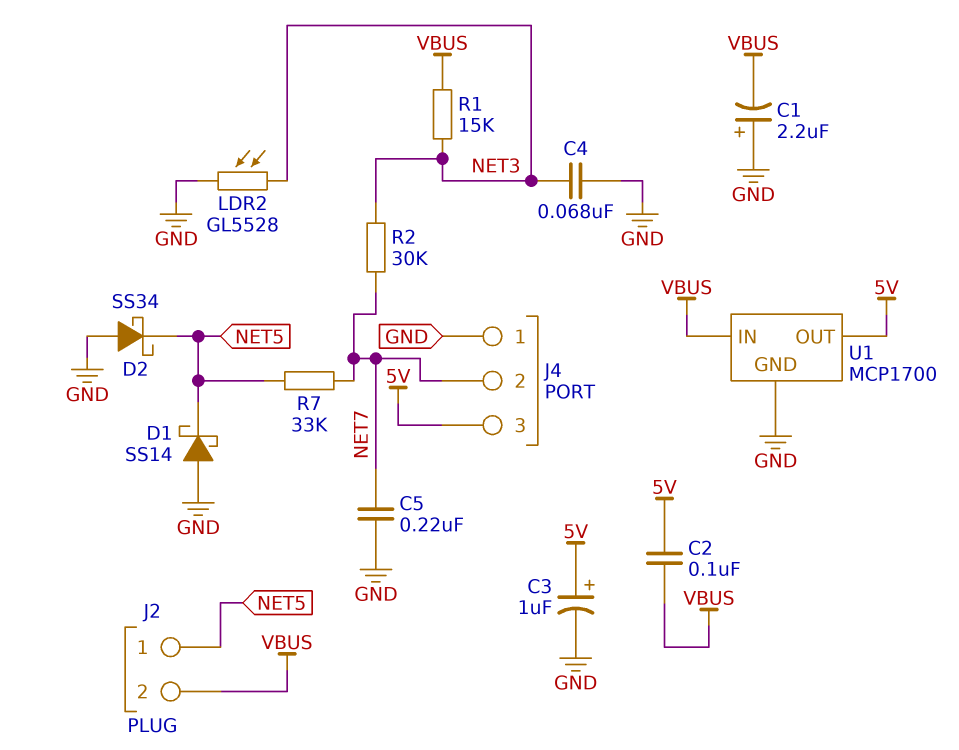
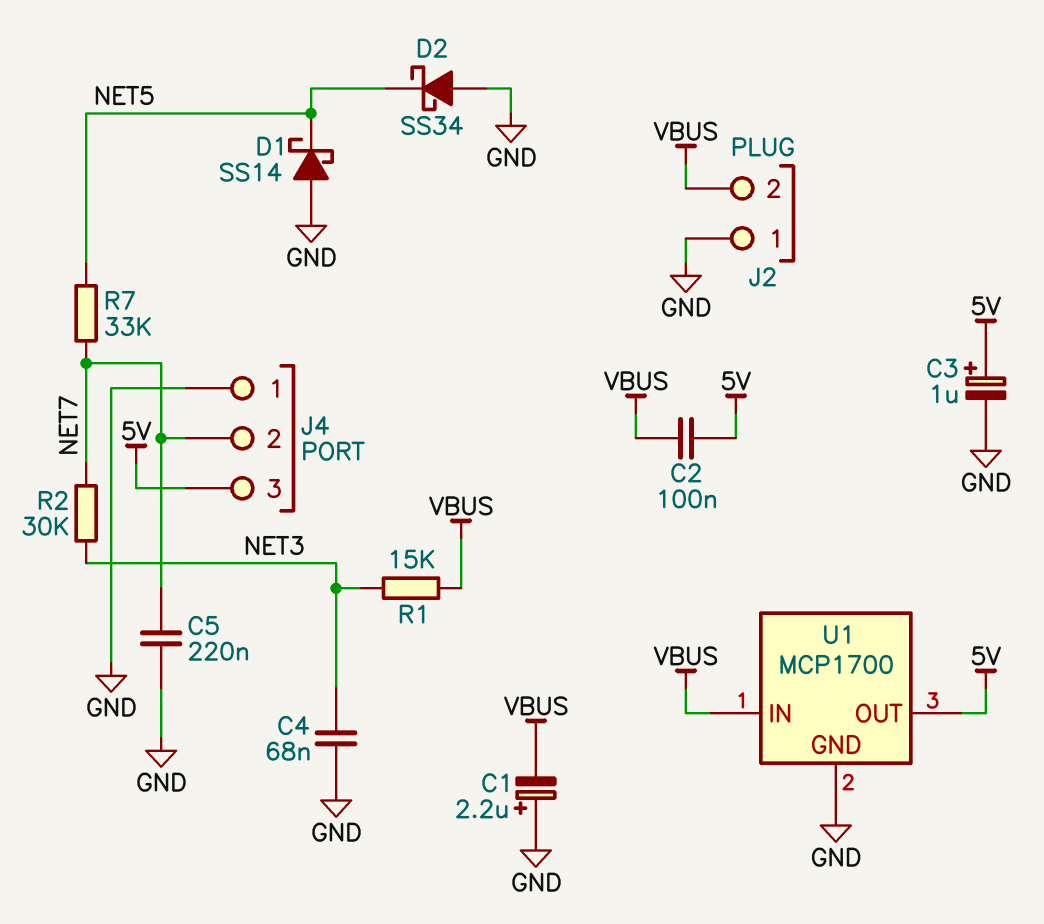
J2 pin 1: NET5 -> GND
LDR2: GL5528 (GND, NET3) -> none

